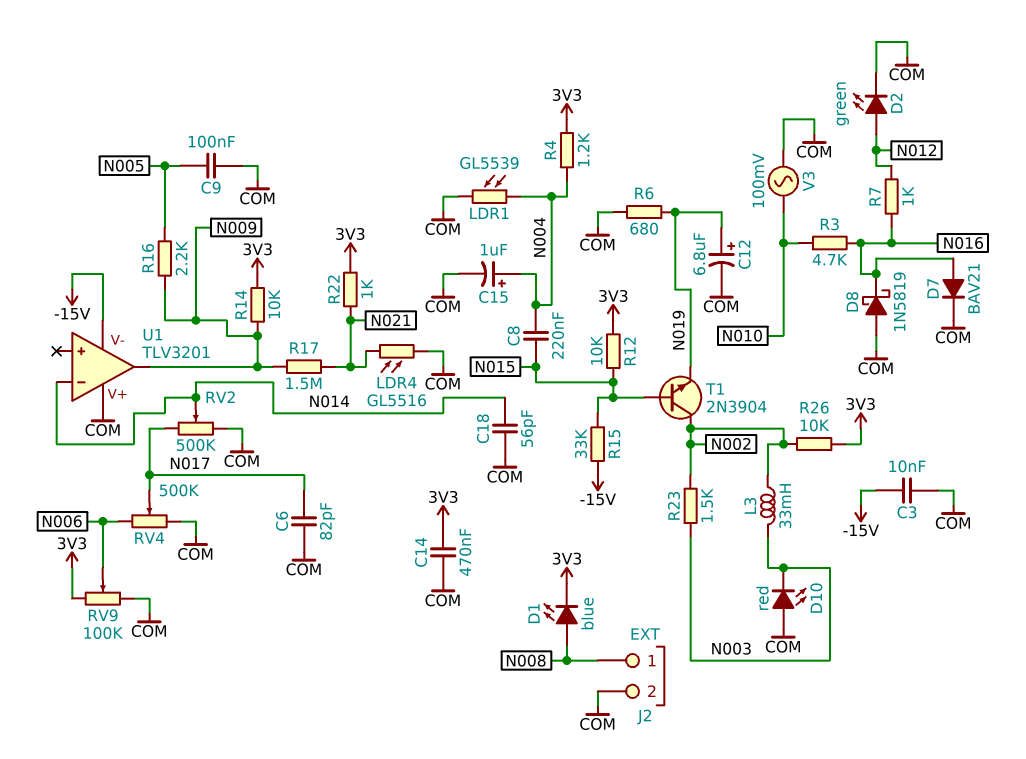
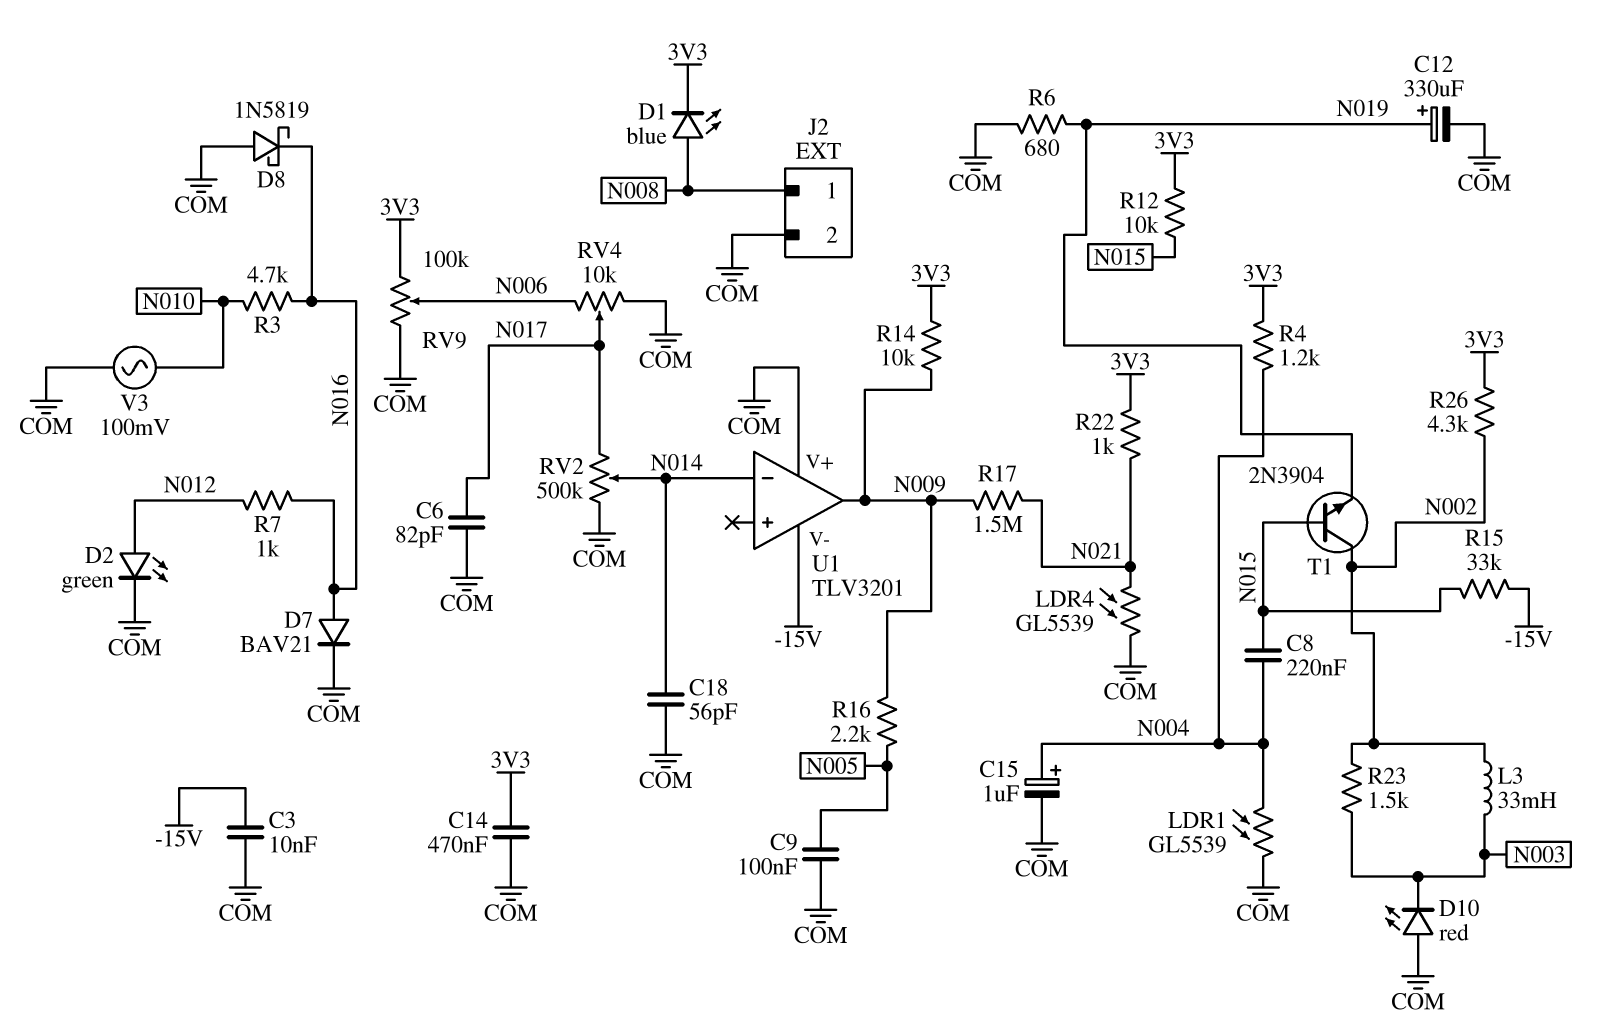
C12: 6.8uF (plus N019, minus COM) -> 330uF (plus N019, minus COM)
LDR4: GL5516 (COM, N021) -> GL5539 (COM, N021)
R26: 10k (3V3, N002) -> 4.3k (3V3, N002)
RV4: 500k (COM, N006, wiper N017) -> 10k (COM, N006, wiper N017)

